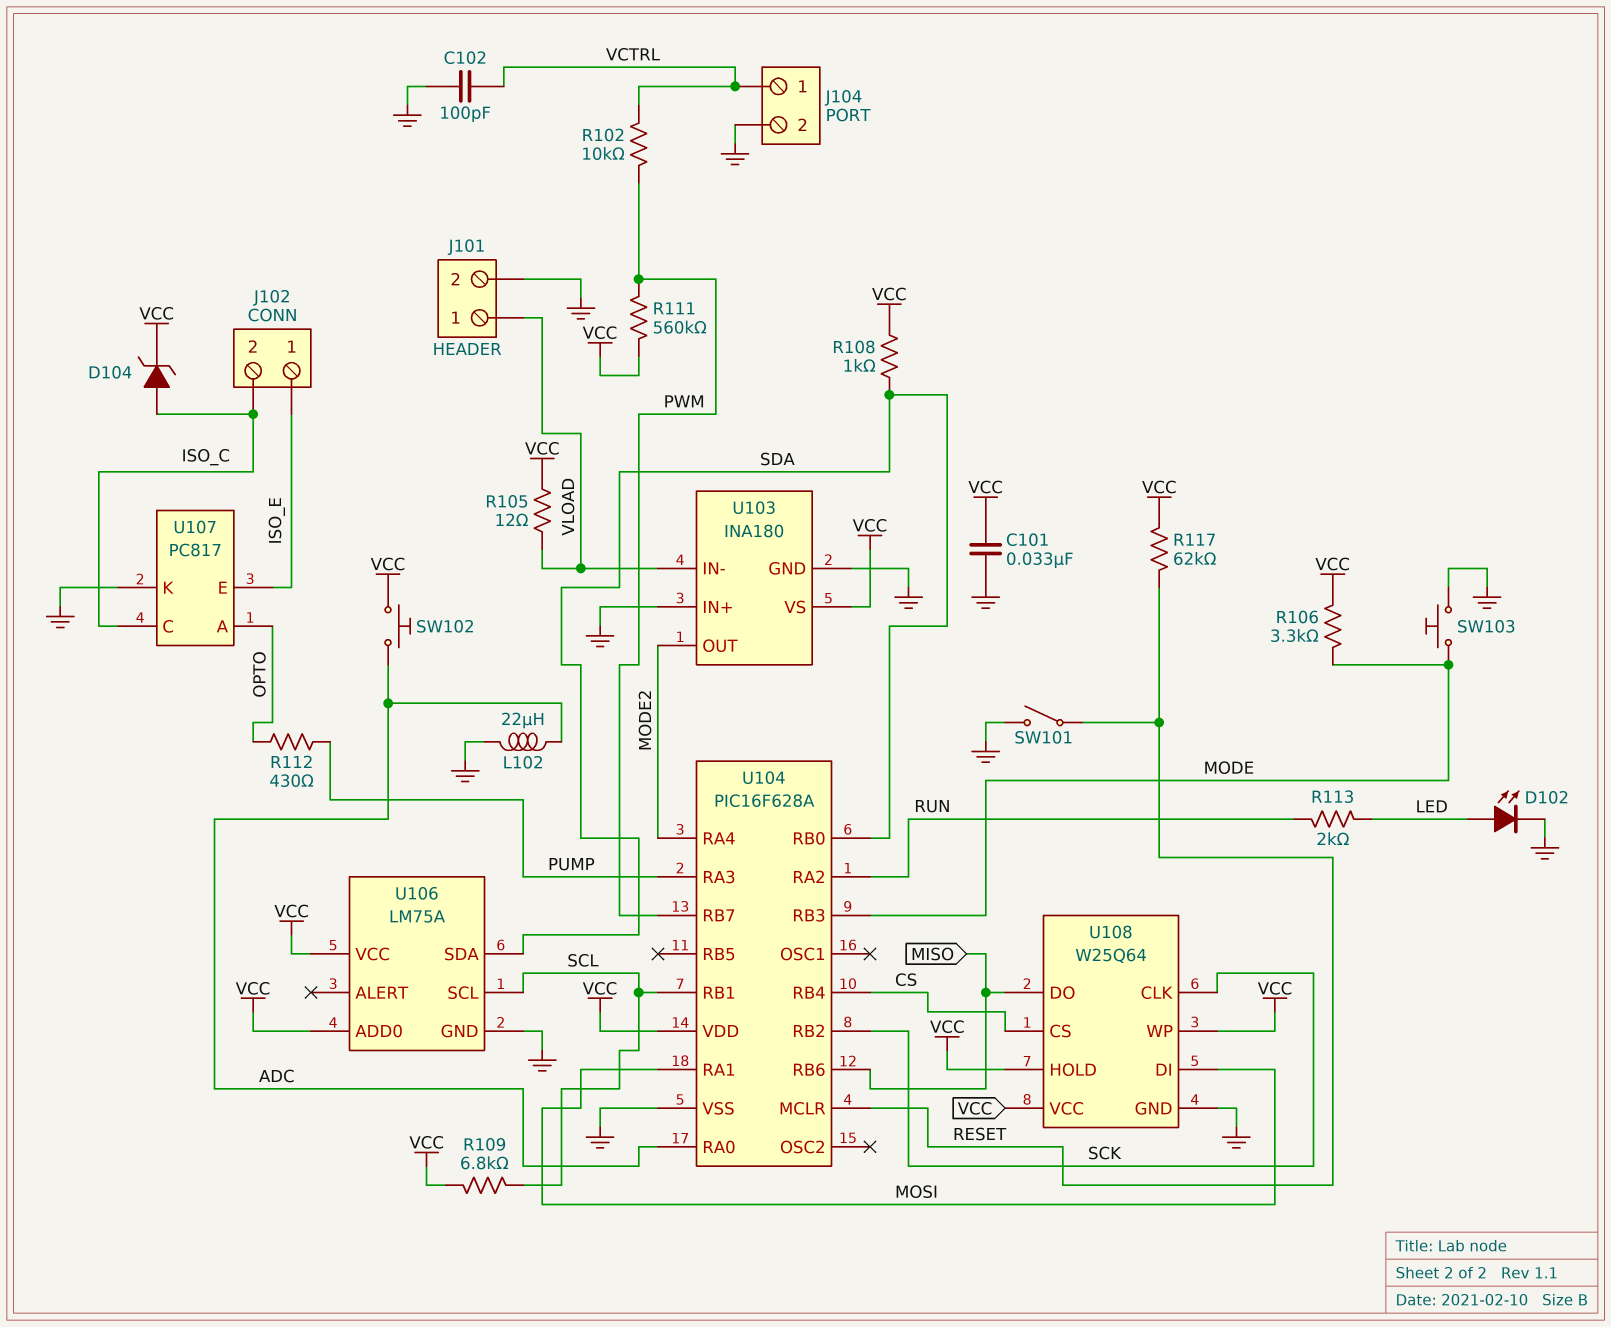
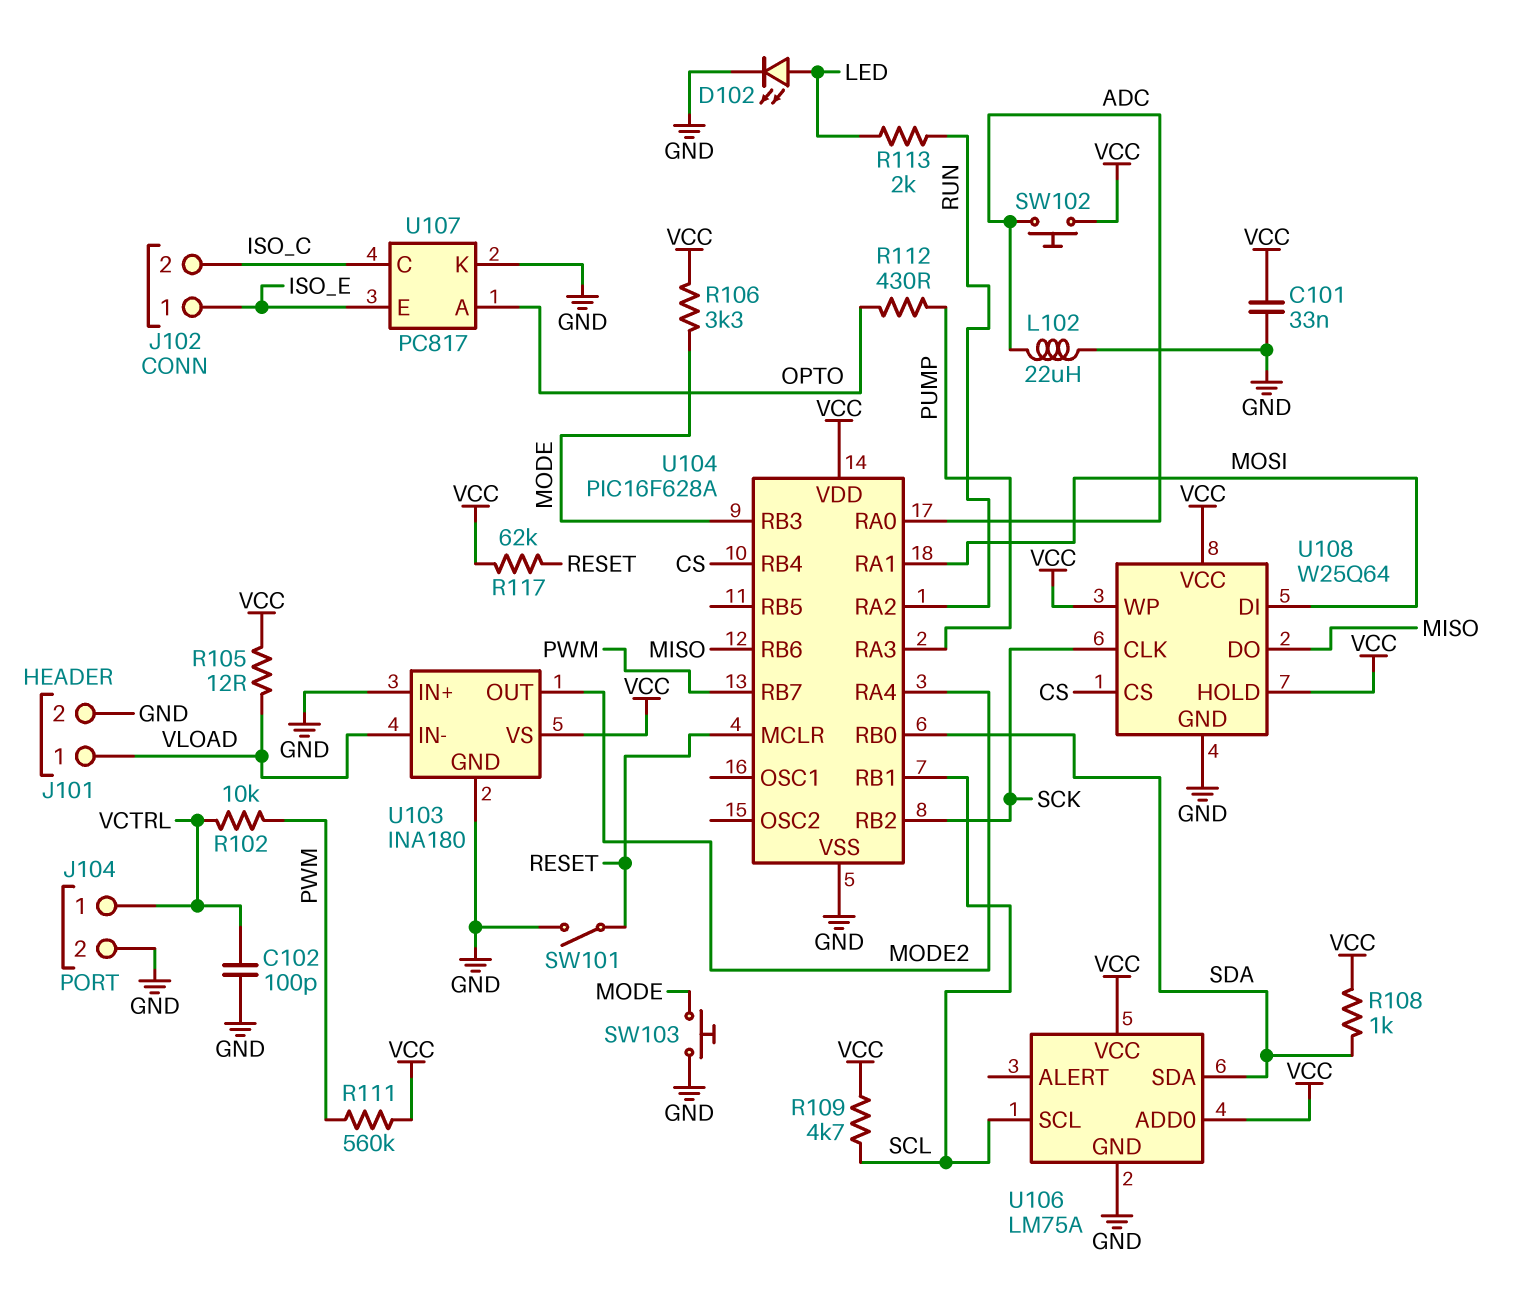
D104: zener (A ISO_C, K VCC) -> none
R109: 6.8k (SCL, VCC) -> 4.7k (SCL, VCC)

